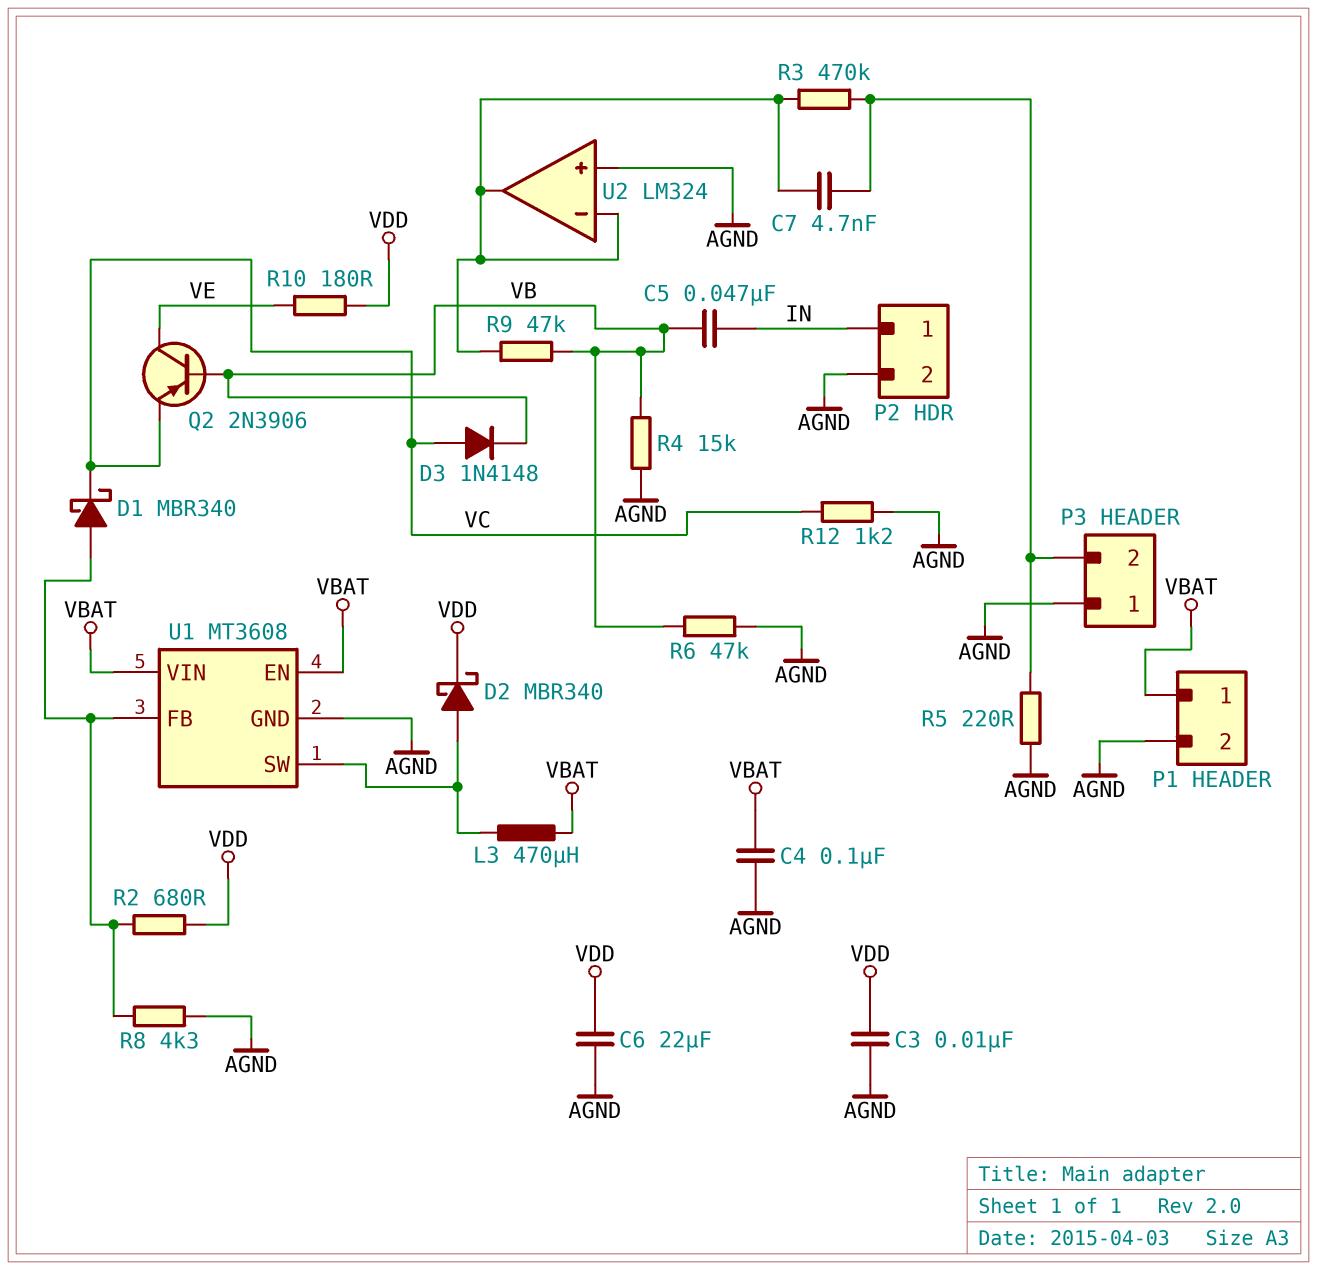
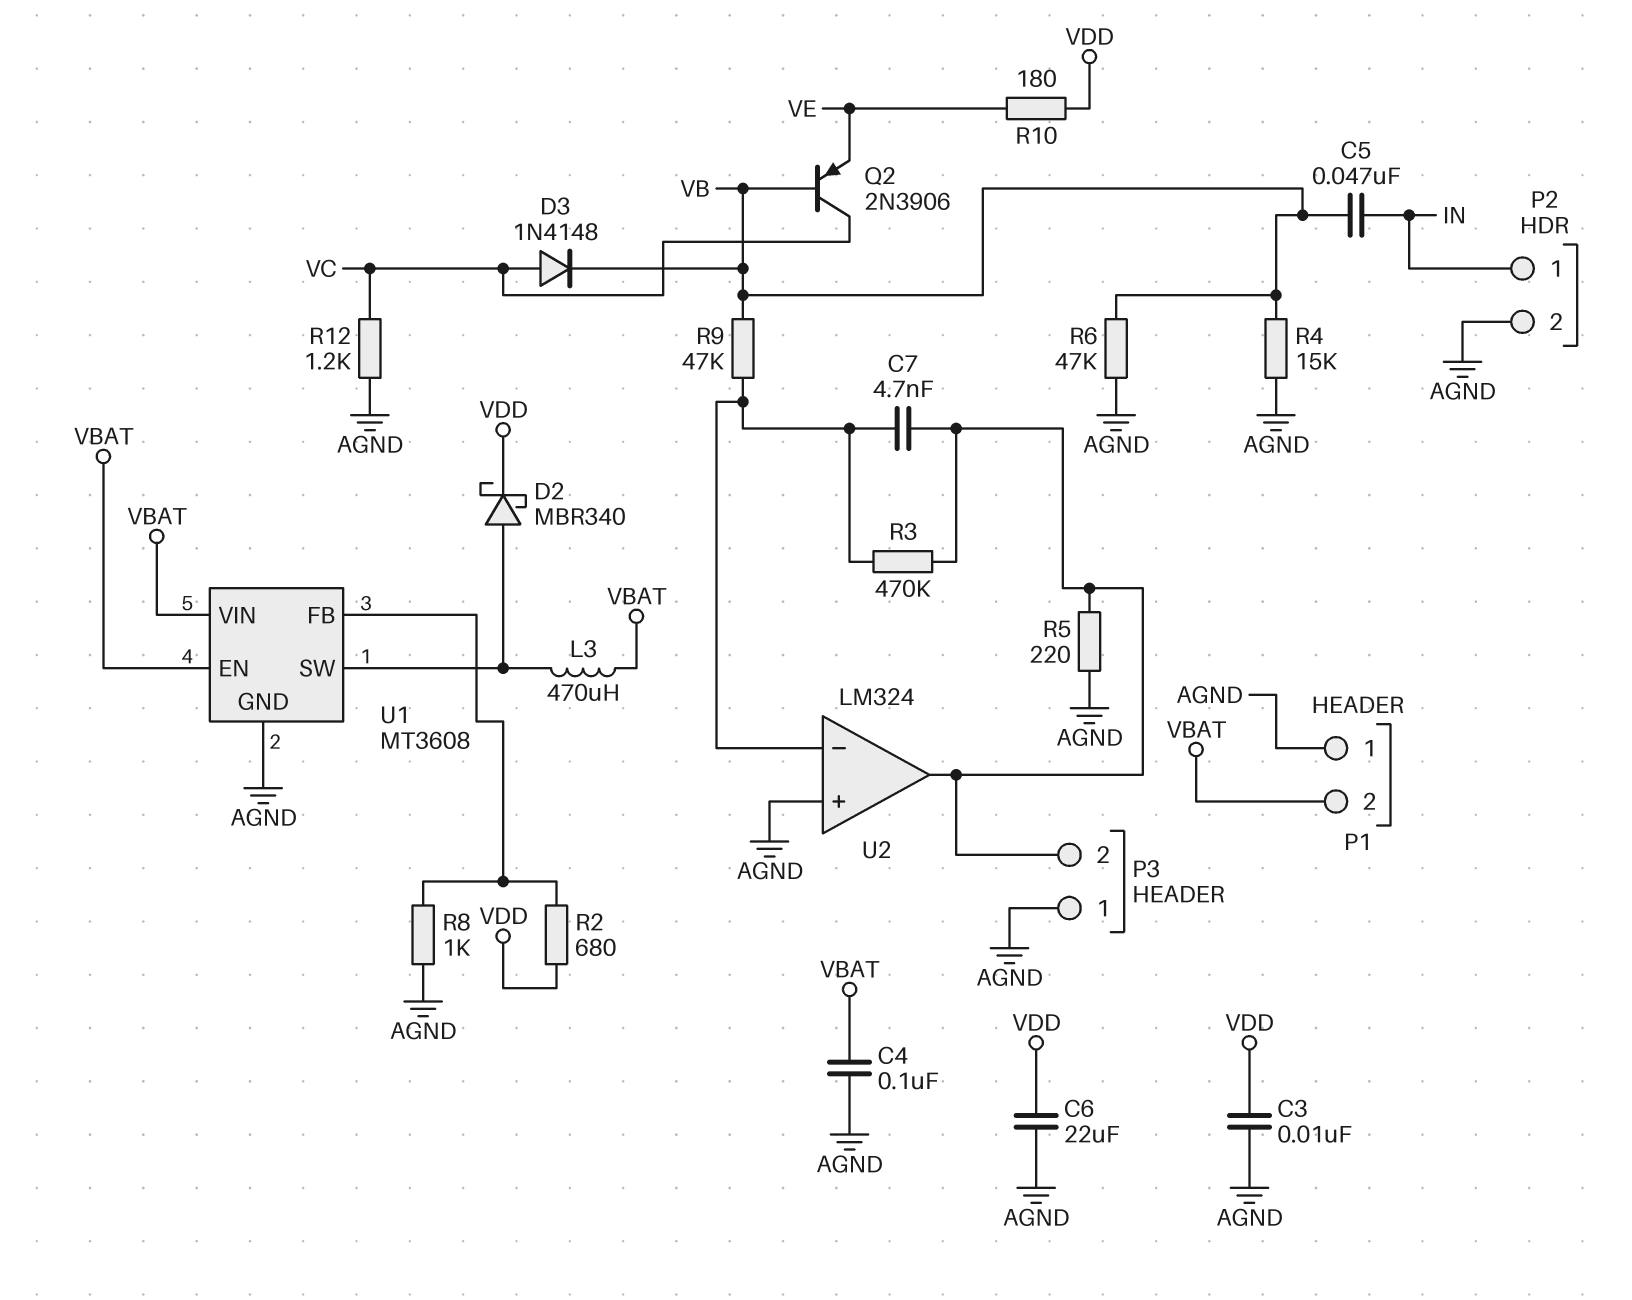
D1: schottky MBR340 (A U1/FB, K VC) -> none
P1 pin 1: VBAT -> AGND
P1 pin 2: AGND -> VBAT
Q2: PNP 2N3906 (B VB, C VE, E VC) -> PNP 2N3906 (B VB, C VC, E VE)
R8: 4.3k (AGND, U1/FB) -> 1k (AGND, U1/FB)
U2 pin out: U2/in- -> P3/2

